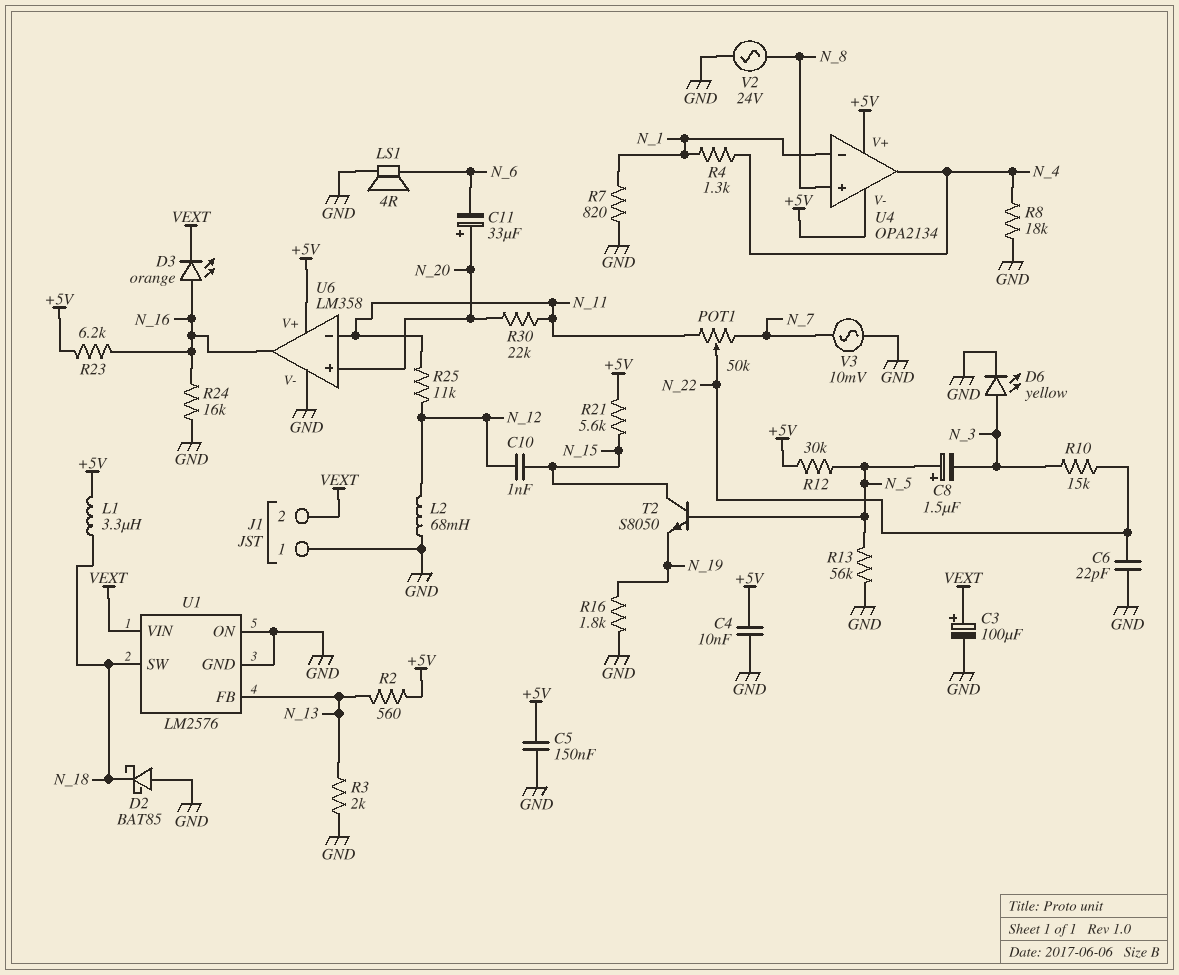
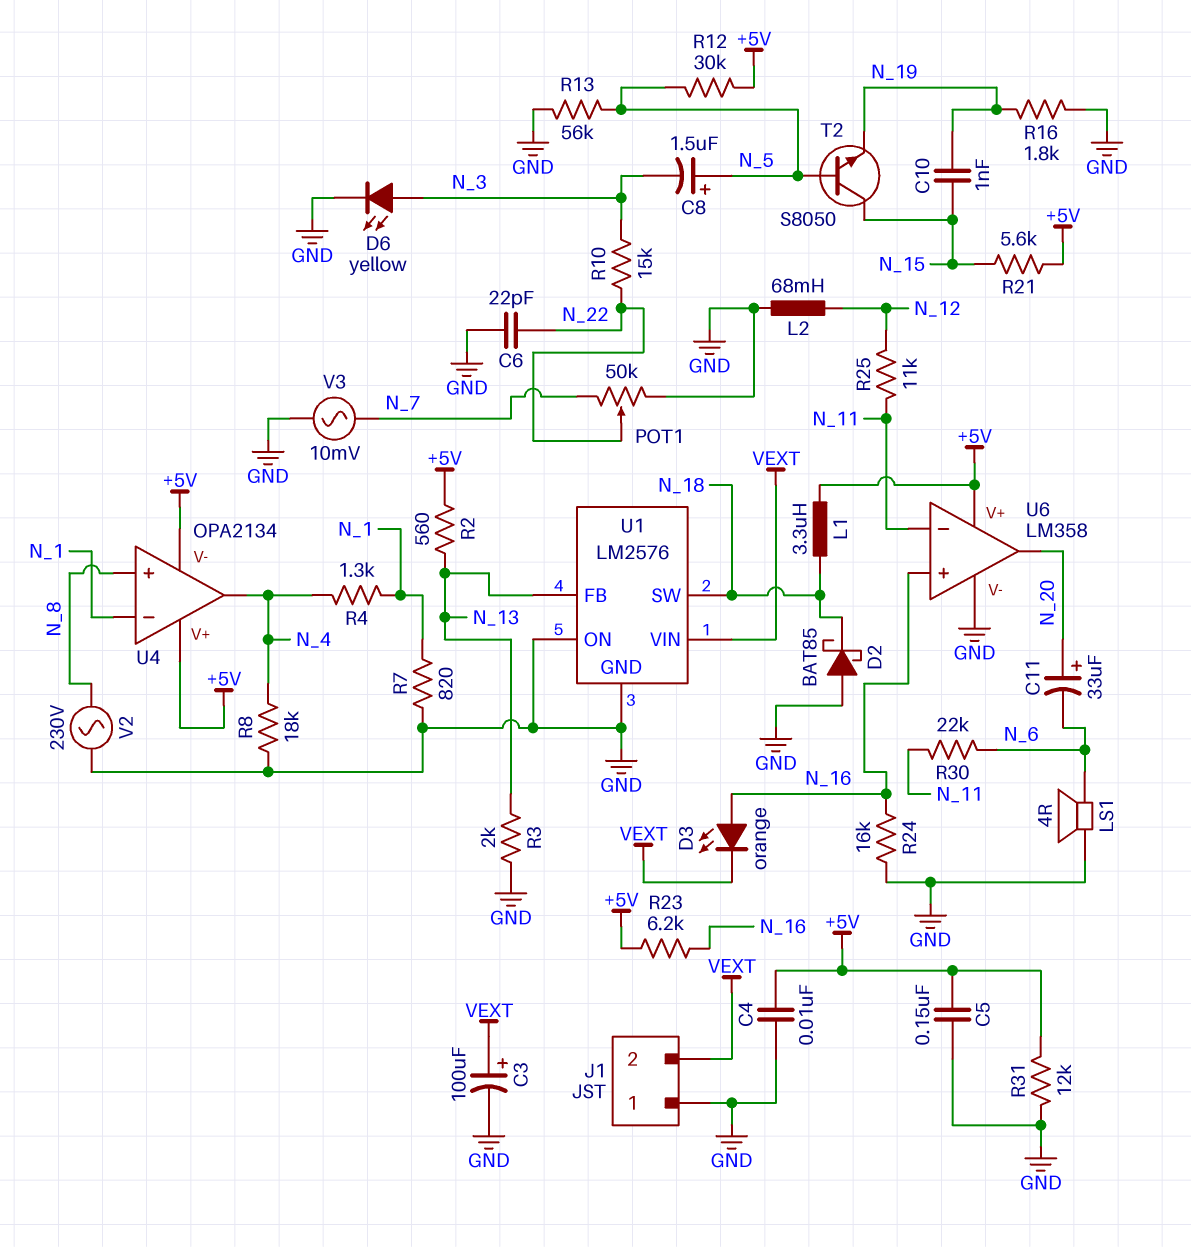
C10: 1nF (N_12, N_15) -> 1nF (N_15, N_19)
POT1: 50k (N_7, N_11, wiper N_22) -> 50k (GND, N_7, wiper N_22)
R30: 22k (N_11, N_20) -> 22k (N_6, N_11)
R31: none -> 12k (+5V, GND)
U6 pin in+: N_20 -> N_16
U6 pin out: N_16 -> N_20
V2: AC 24V (GND, N_8) -> AC 230V (GND, N_8)

